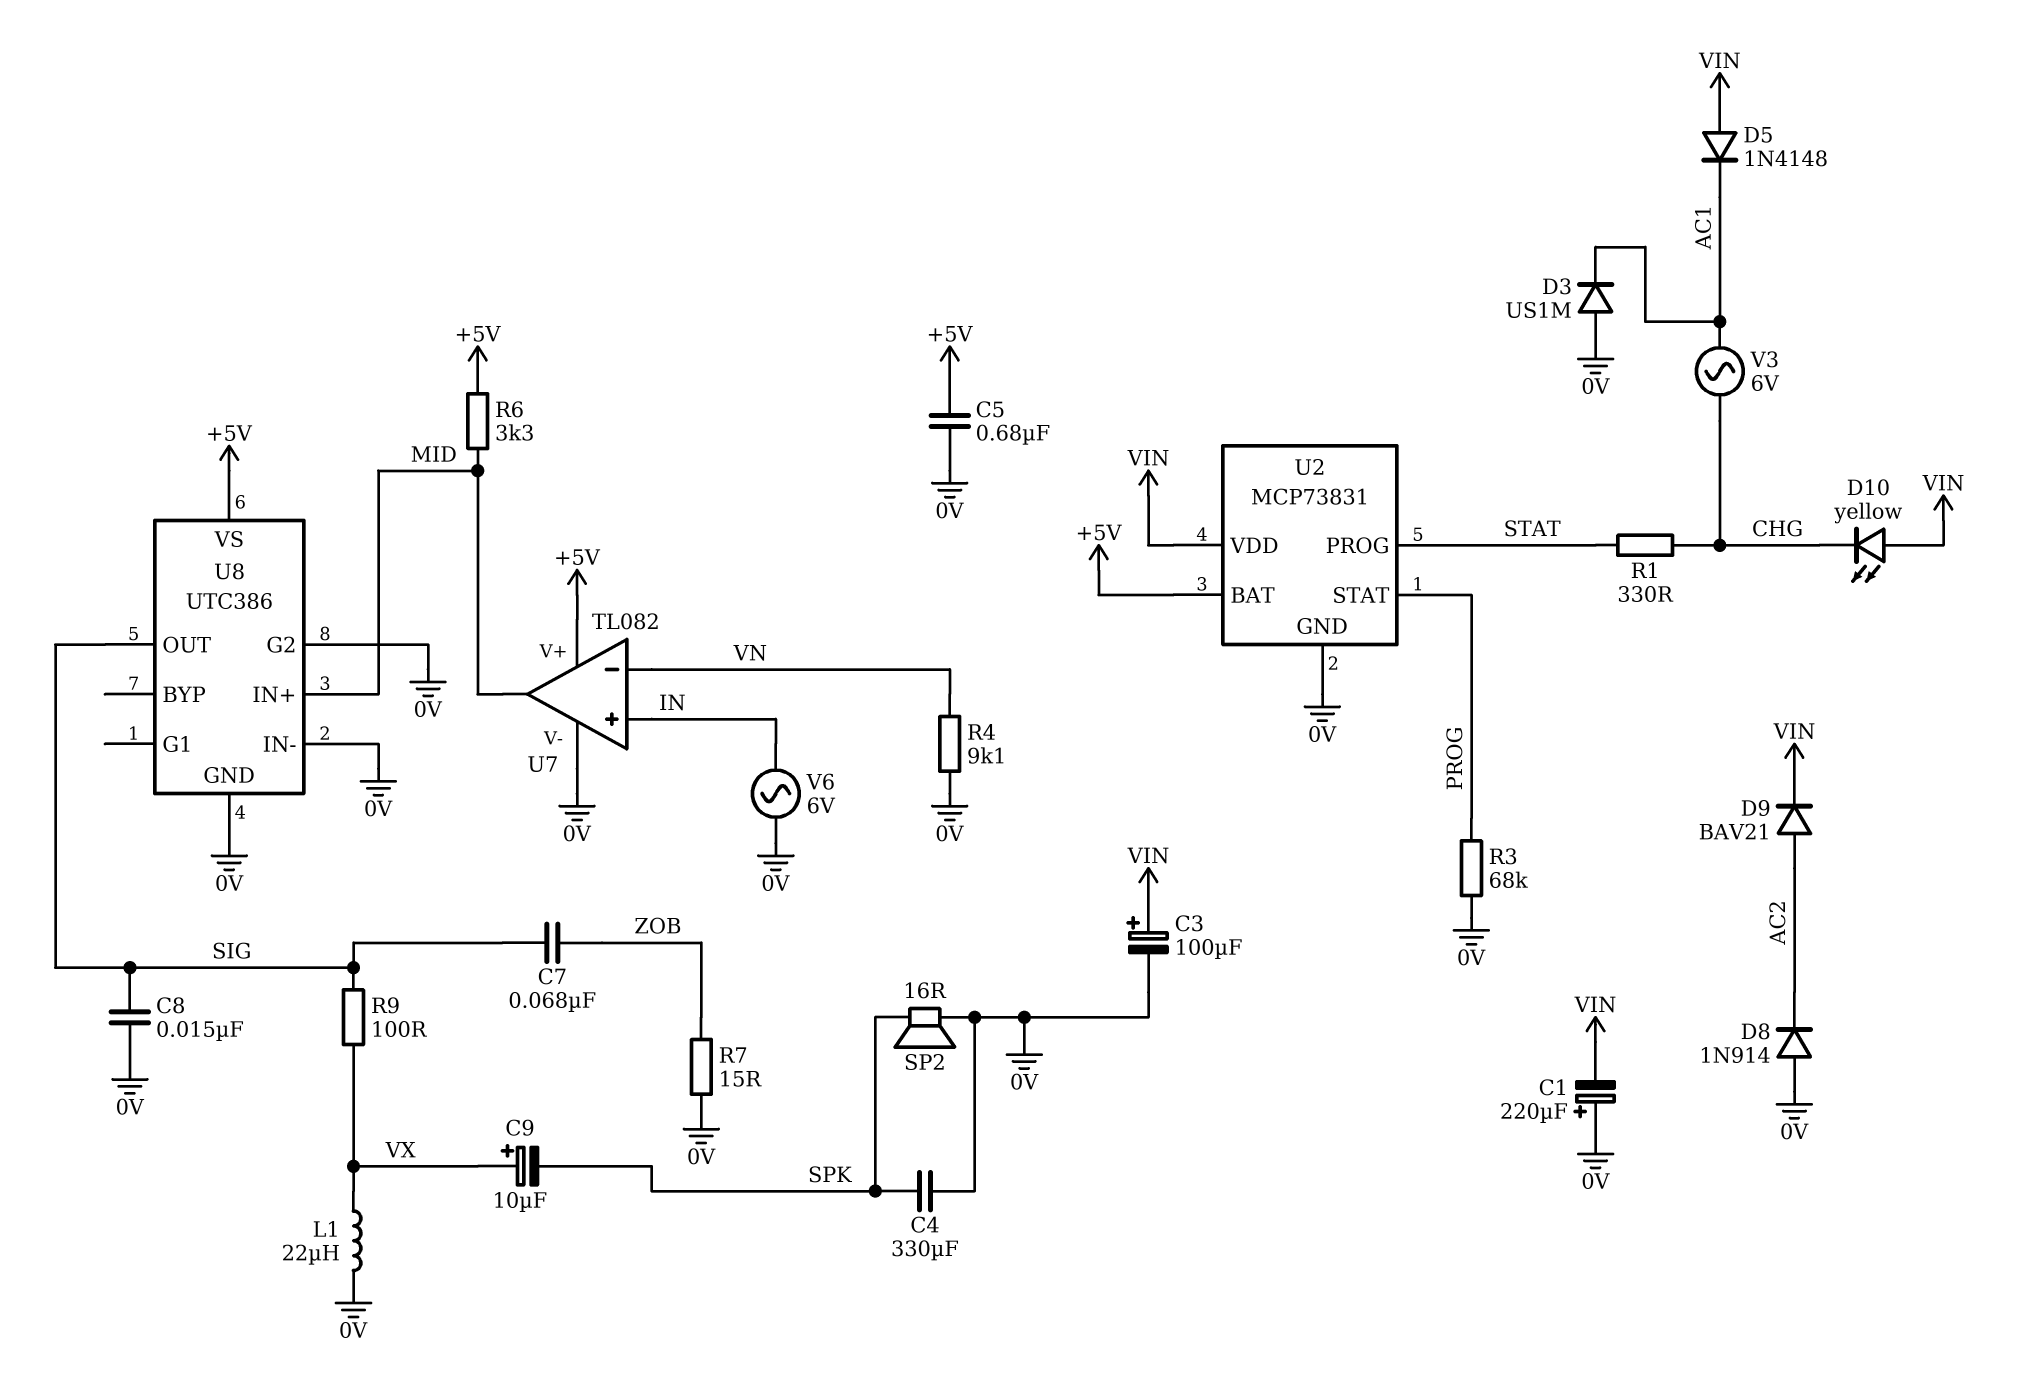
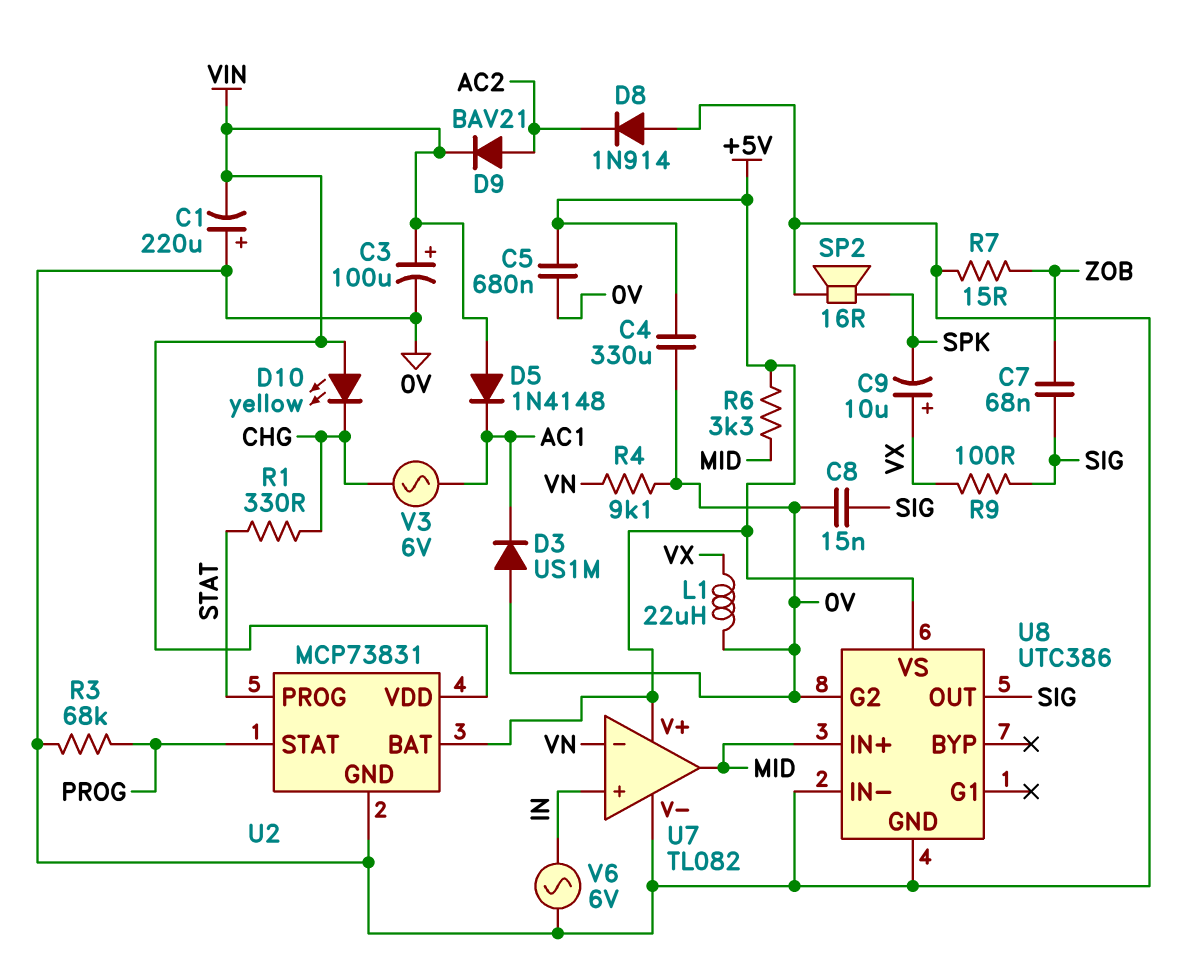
C4: 330uF (0V, SPK) -> 330uF (+5V, 0V)

